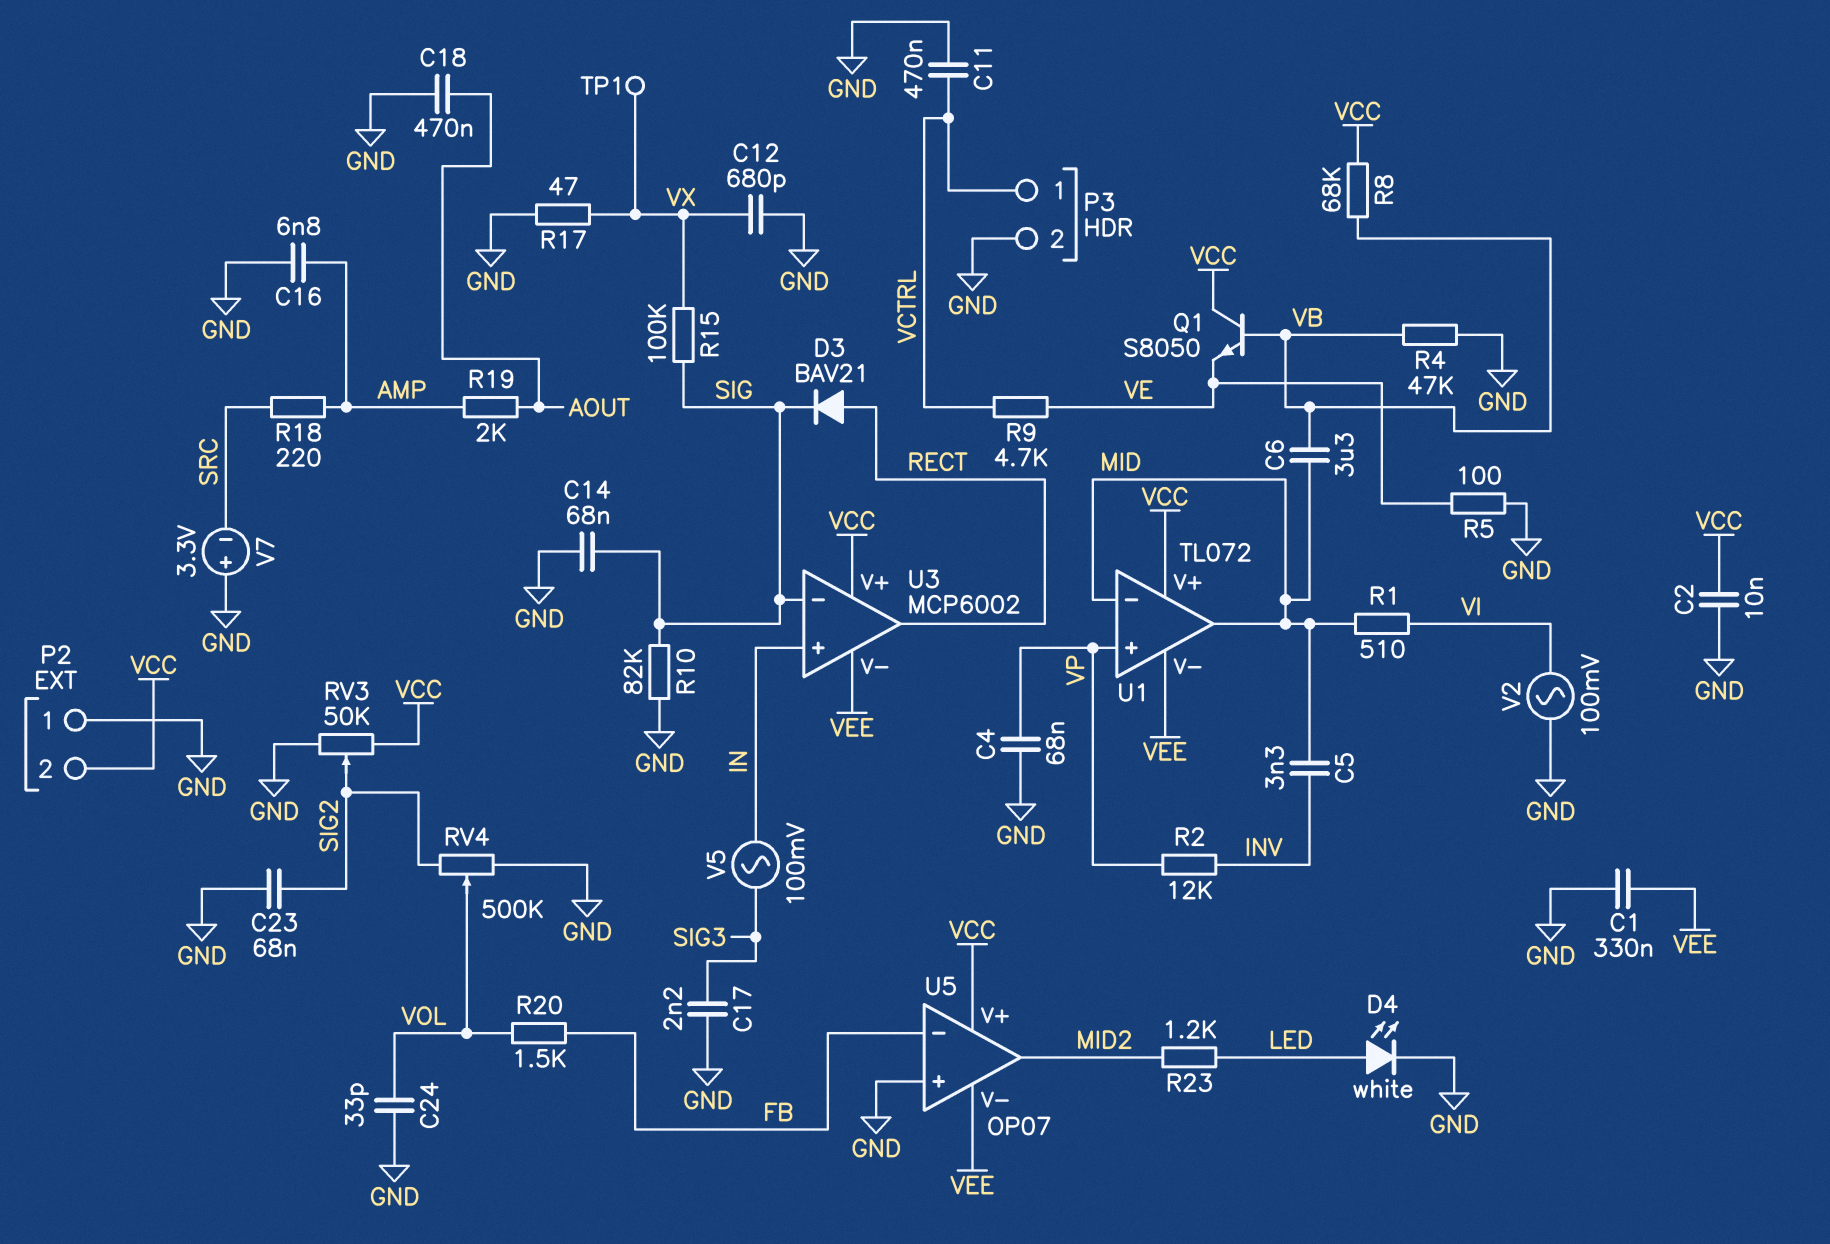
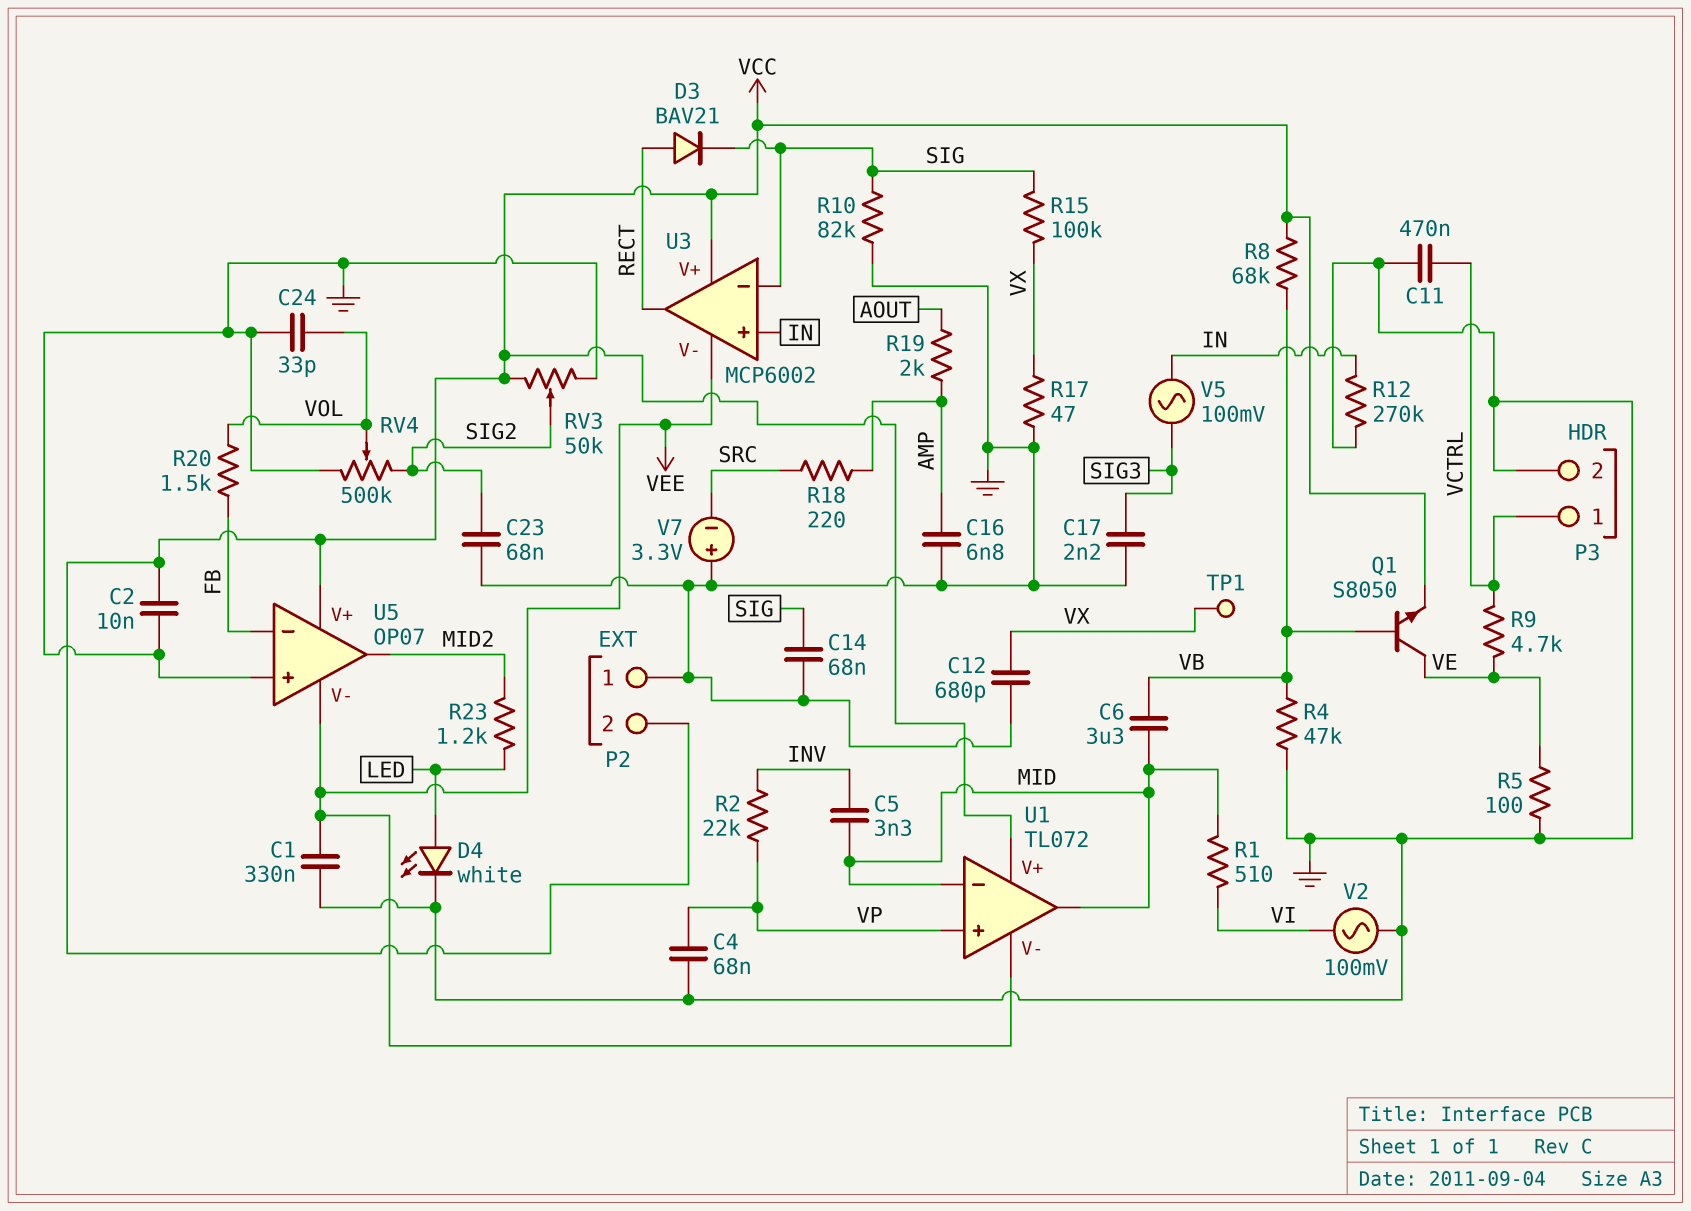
C18: 470nF (AOUT, GND) -> none
Q1: NPN S8050 (B VB, C VCC, E VE) -> NPN S8050 (B VB, C VE, E VCC)
R2: 12k (INV, VP) -> 22k (INV, VP)
R12: none -> 270k (GND, IN)

